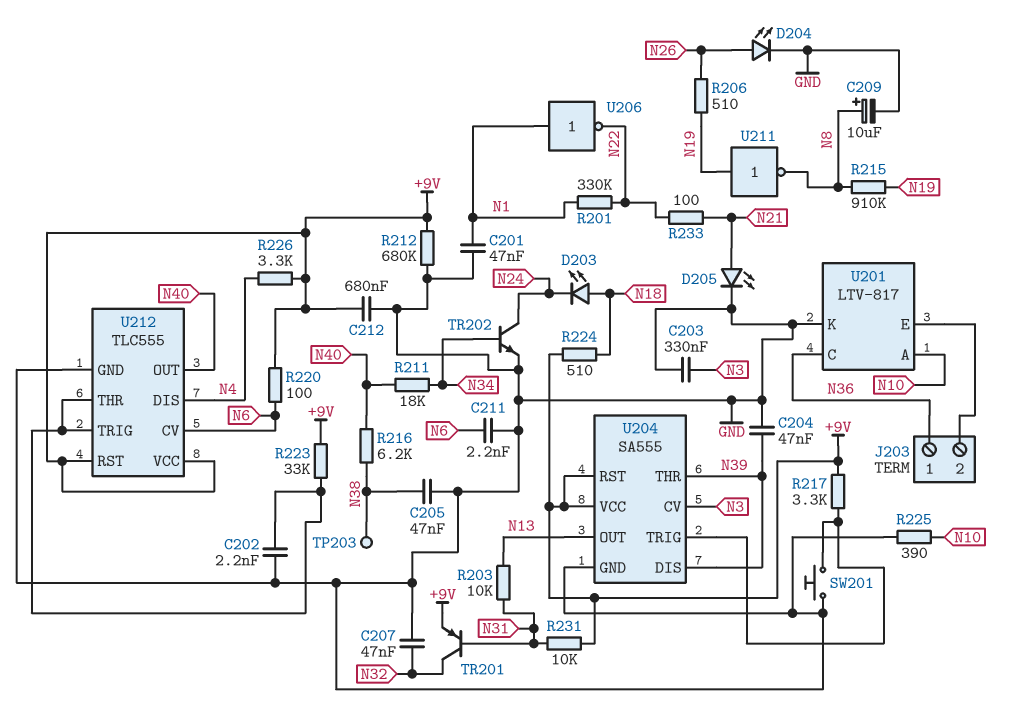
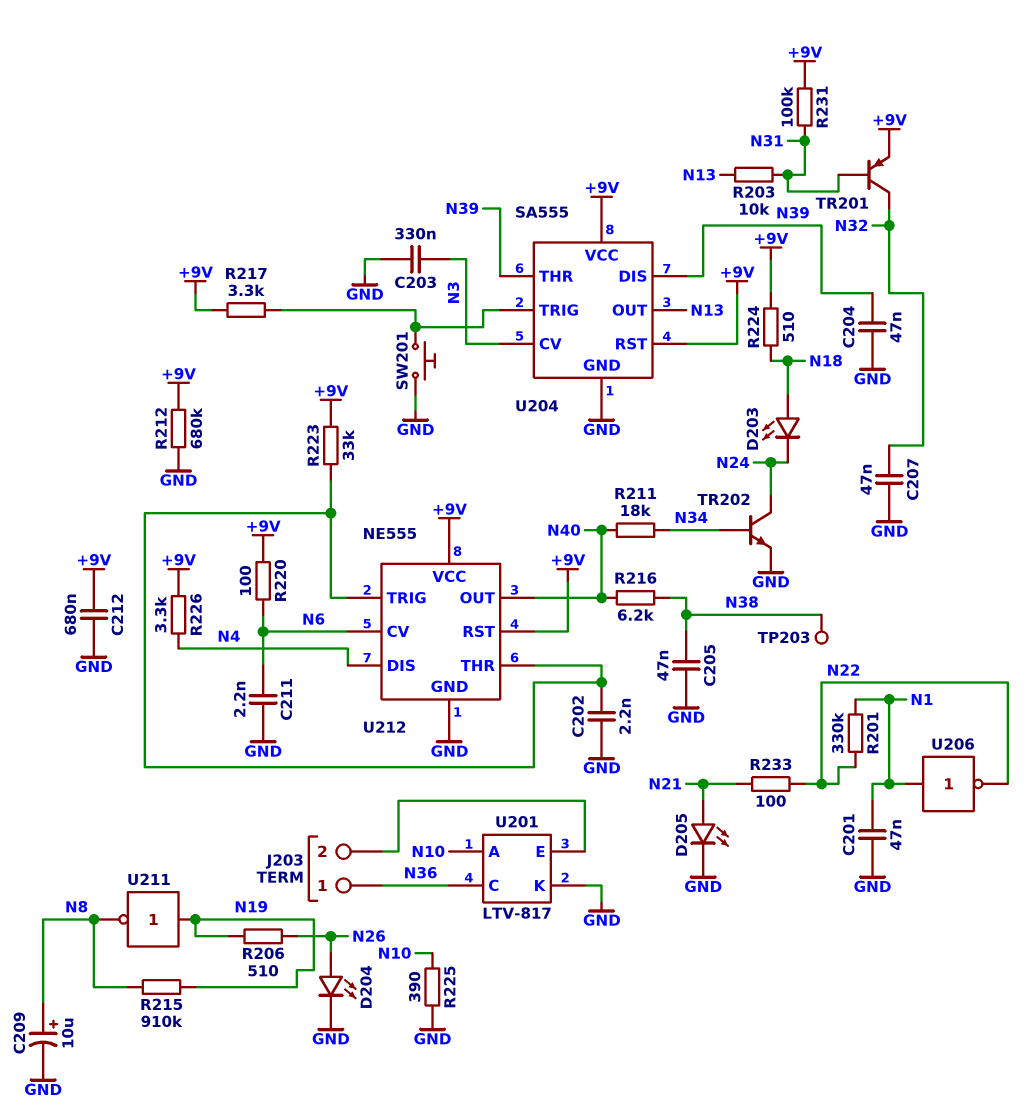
R231: 10k (+9V, N31) -> 100k (+9V, N31)
U212: TLC555 -> NE555

